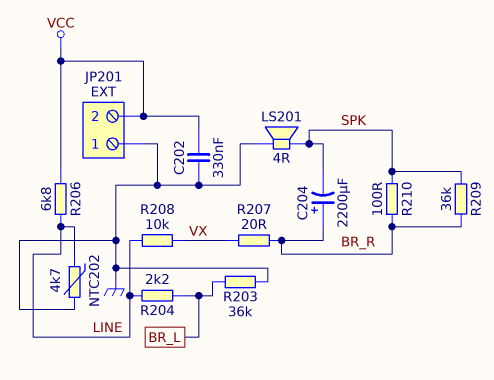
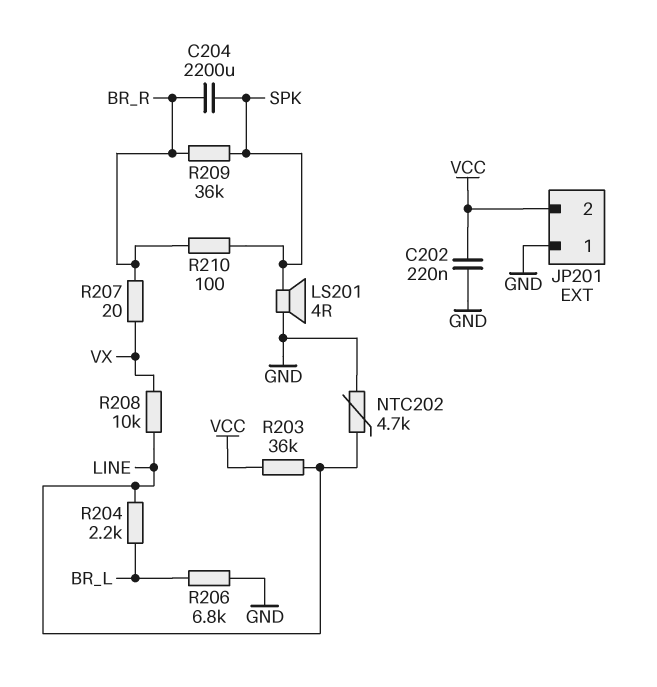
C202: 330nF (GND, VCC) -> 220nF (GND, VCC)
C204: 2200uF (plus BR_R, minus SPK) -> 2200uF (BR_R, SPK)
R203: 36k (BR_L, GND) -> 36k (LINE, VCC)
R206: 6.8k (LINE, VCC) -> 6.8k (BR_L, GND)

